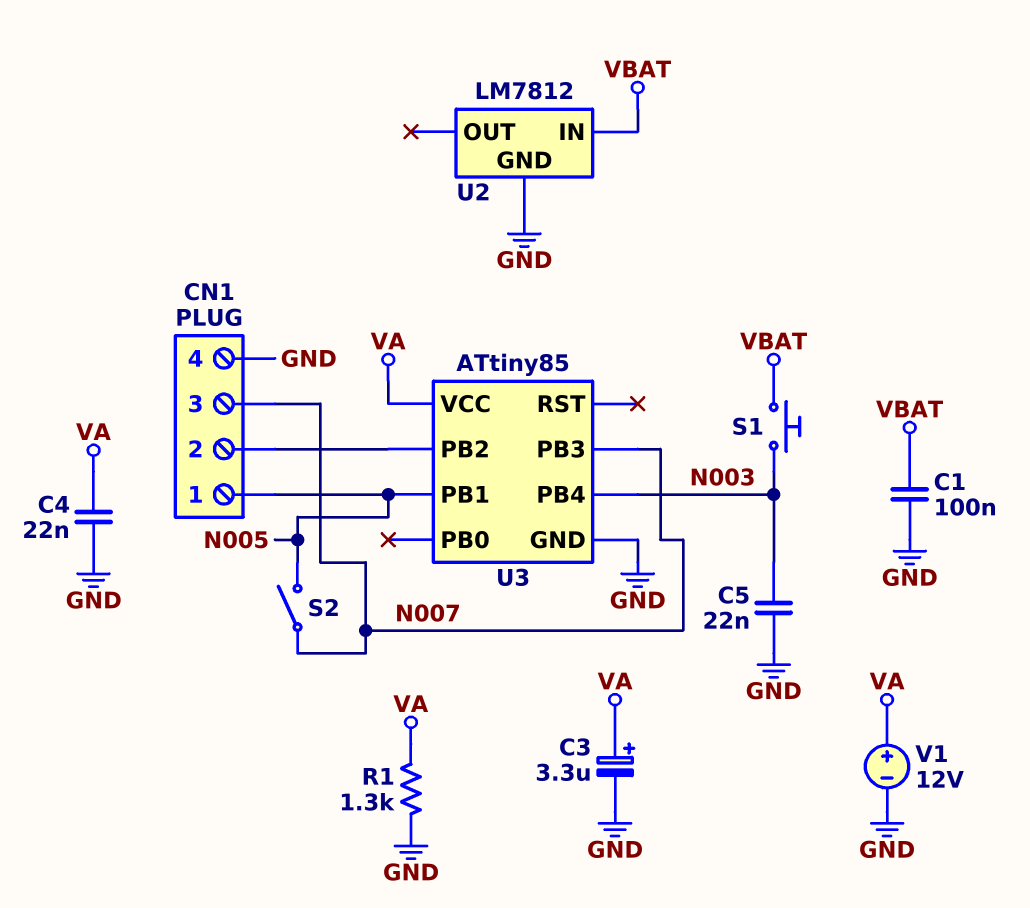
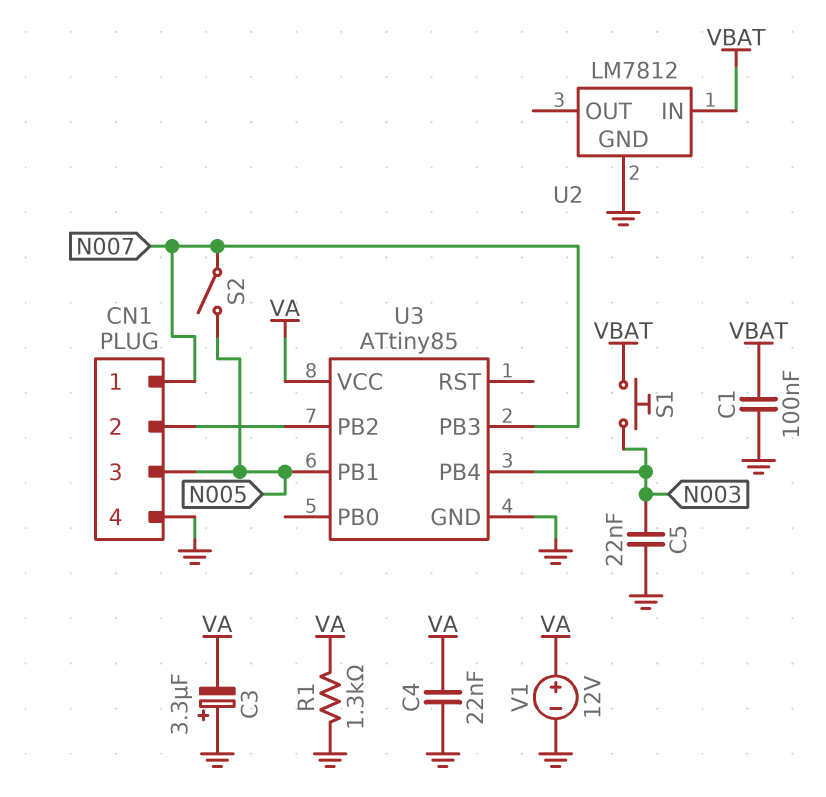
C3: 3.3uF (plus VA, minus GND) -> 3.3uF (plus GND, minus VA)
CN1 pin 1: N005 -> N007
CN1 pin 3: N007 -> N005

